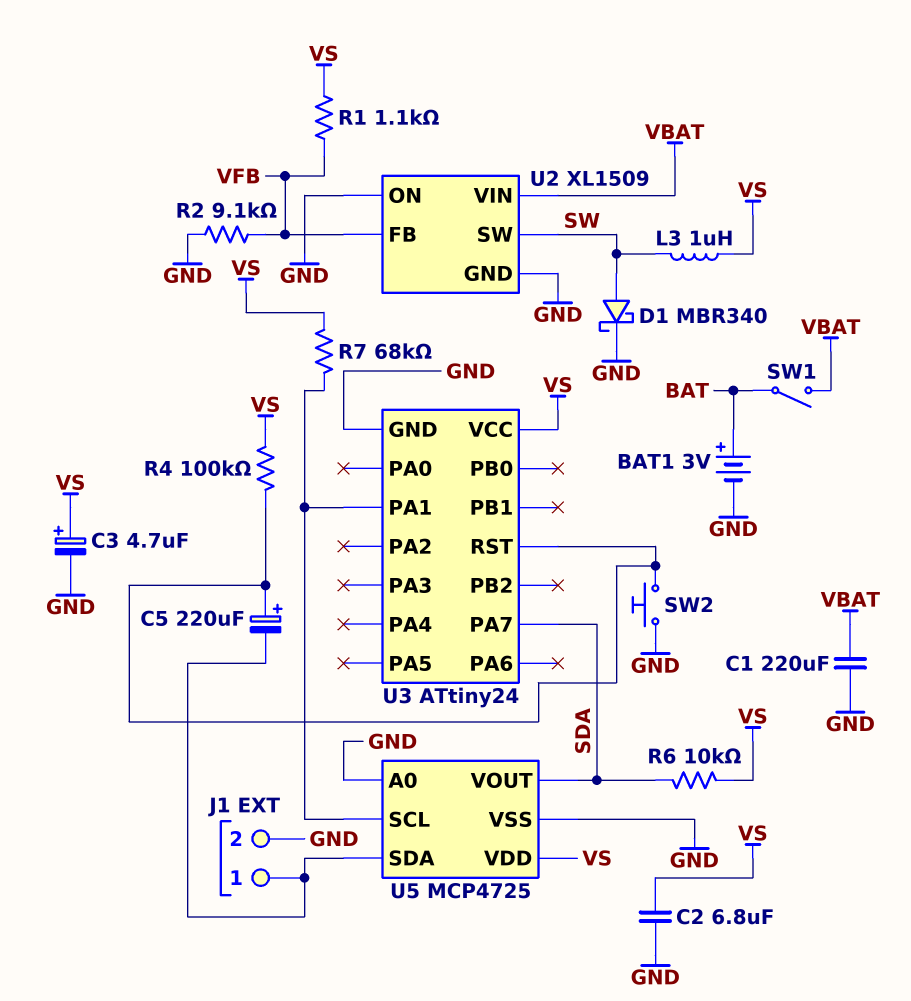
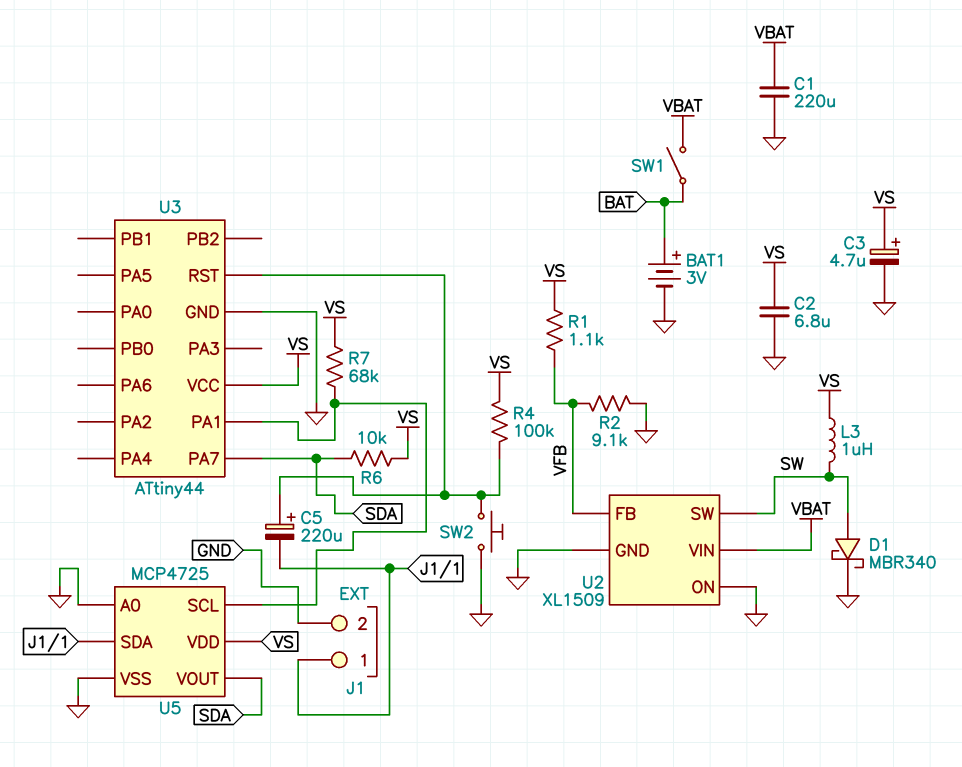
U3: ATtiny24 -> ATtiny44

